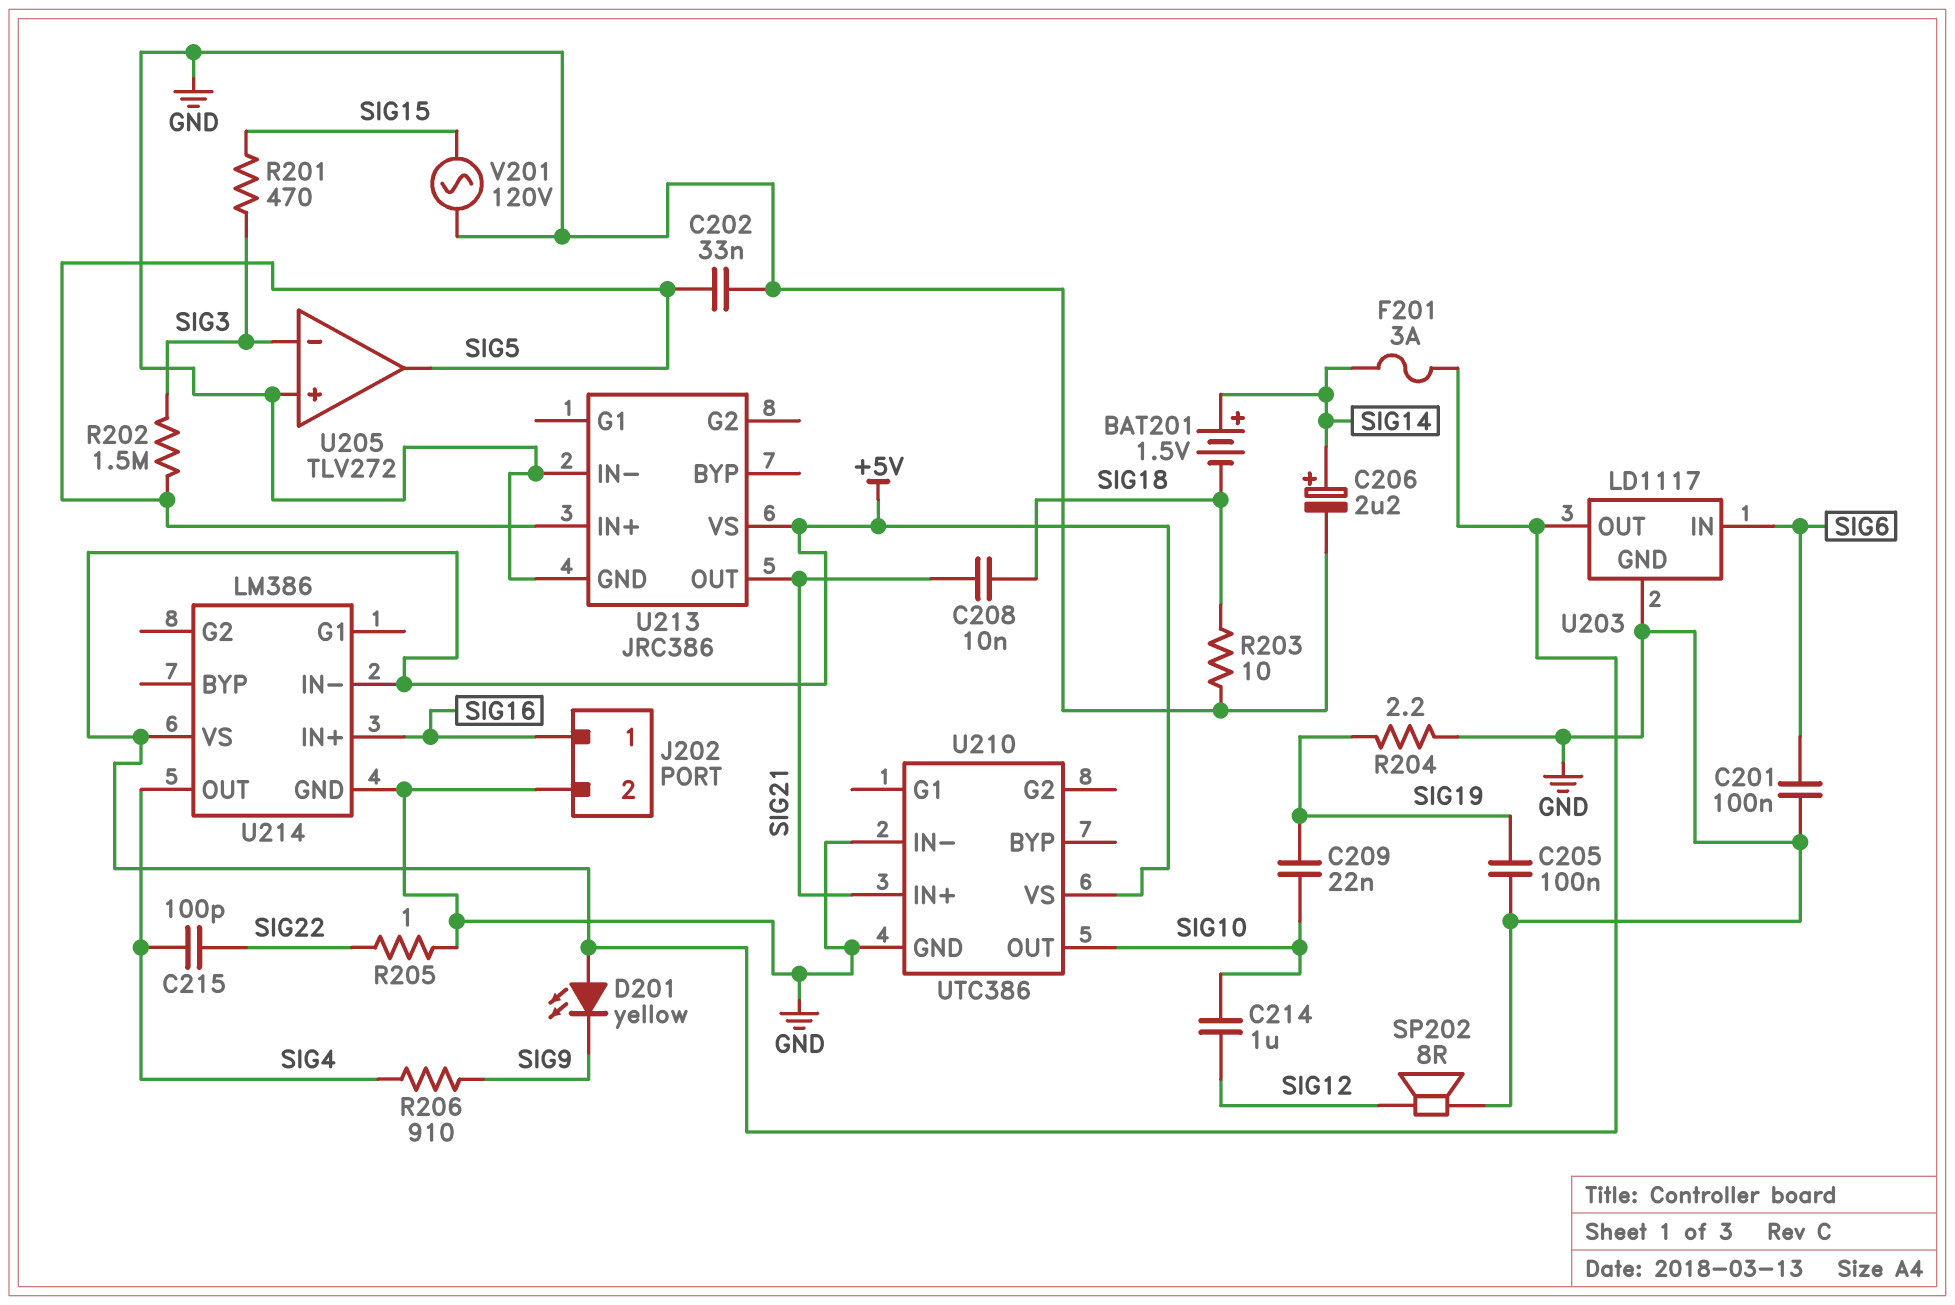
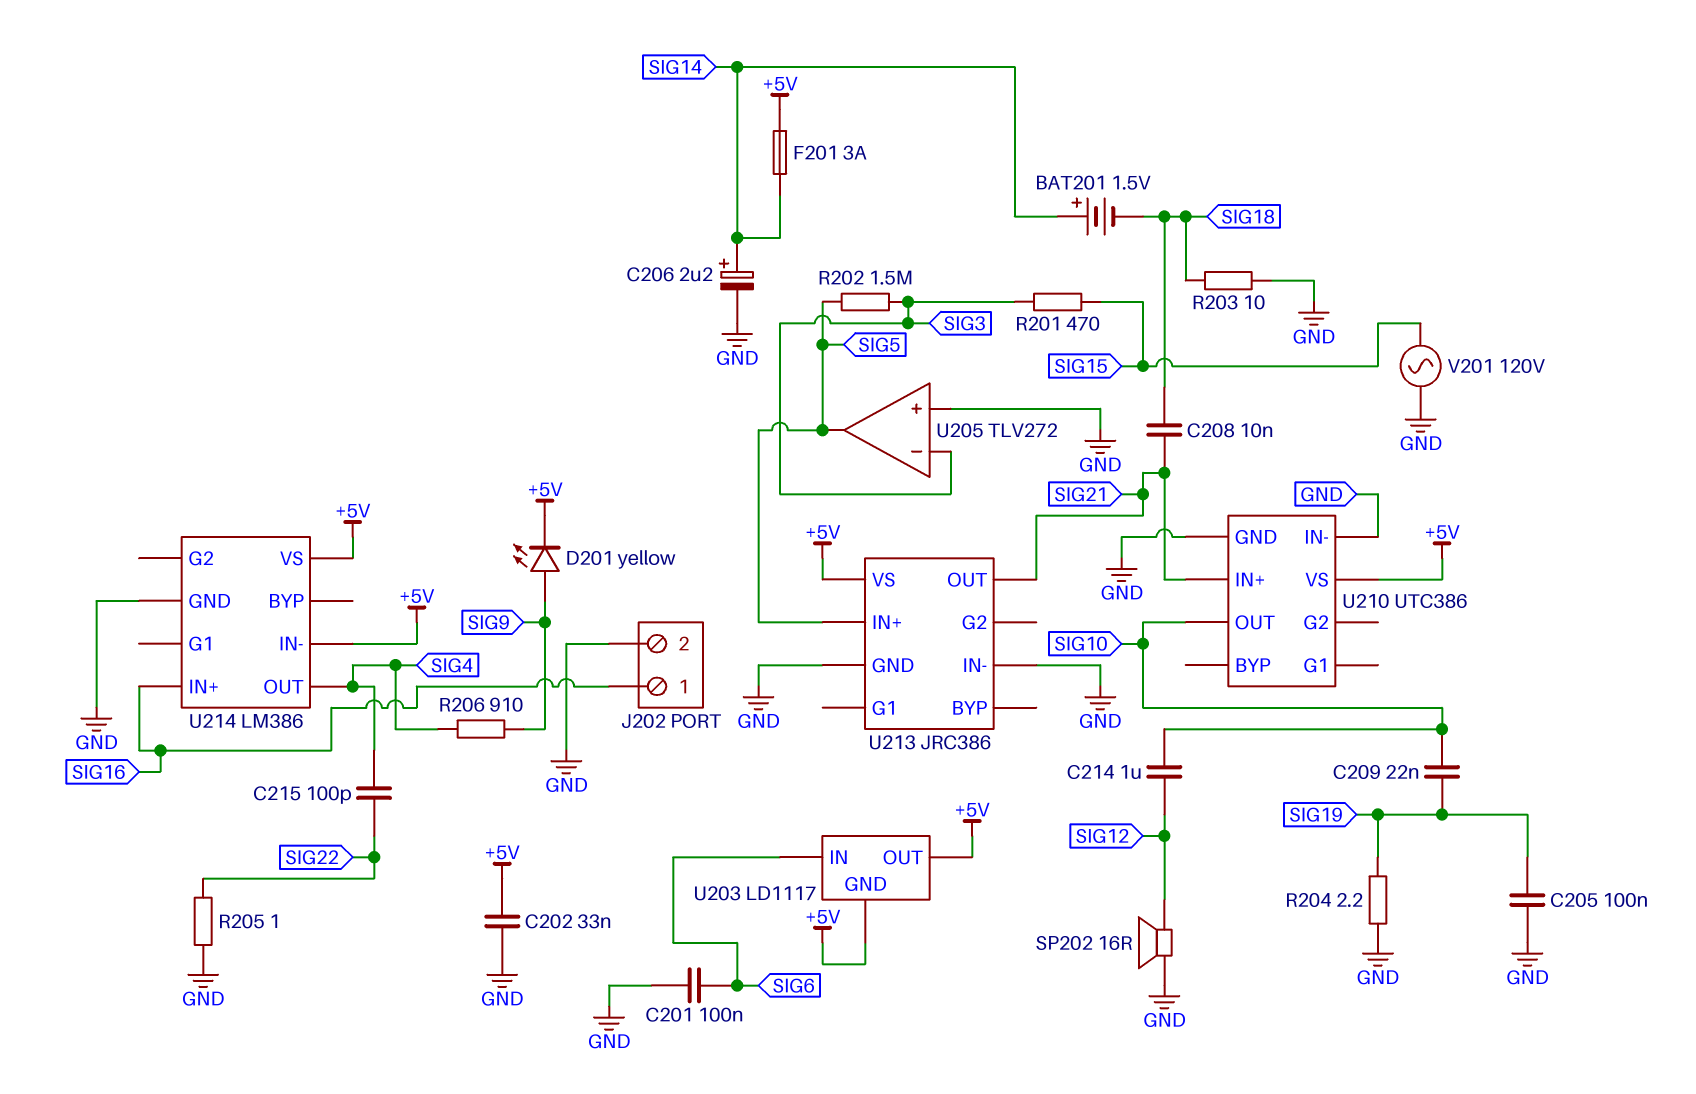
C202: 33nF (GND, SIG5) -> 33nF (+5V, GND)
D201: LED yellow (A +5V, K SIG9) -> LED yellow (A SIG9, K +5V)
SP202: speaker 8R (GND, SIG12) -> speaker 16R (GND, SIG12)
U203 pin GND: GND -> +5V

